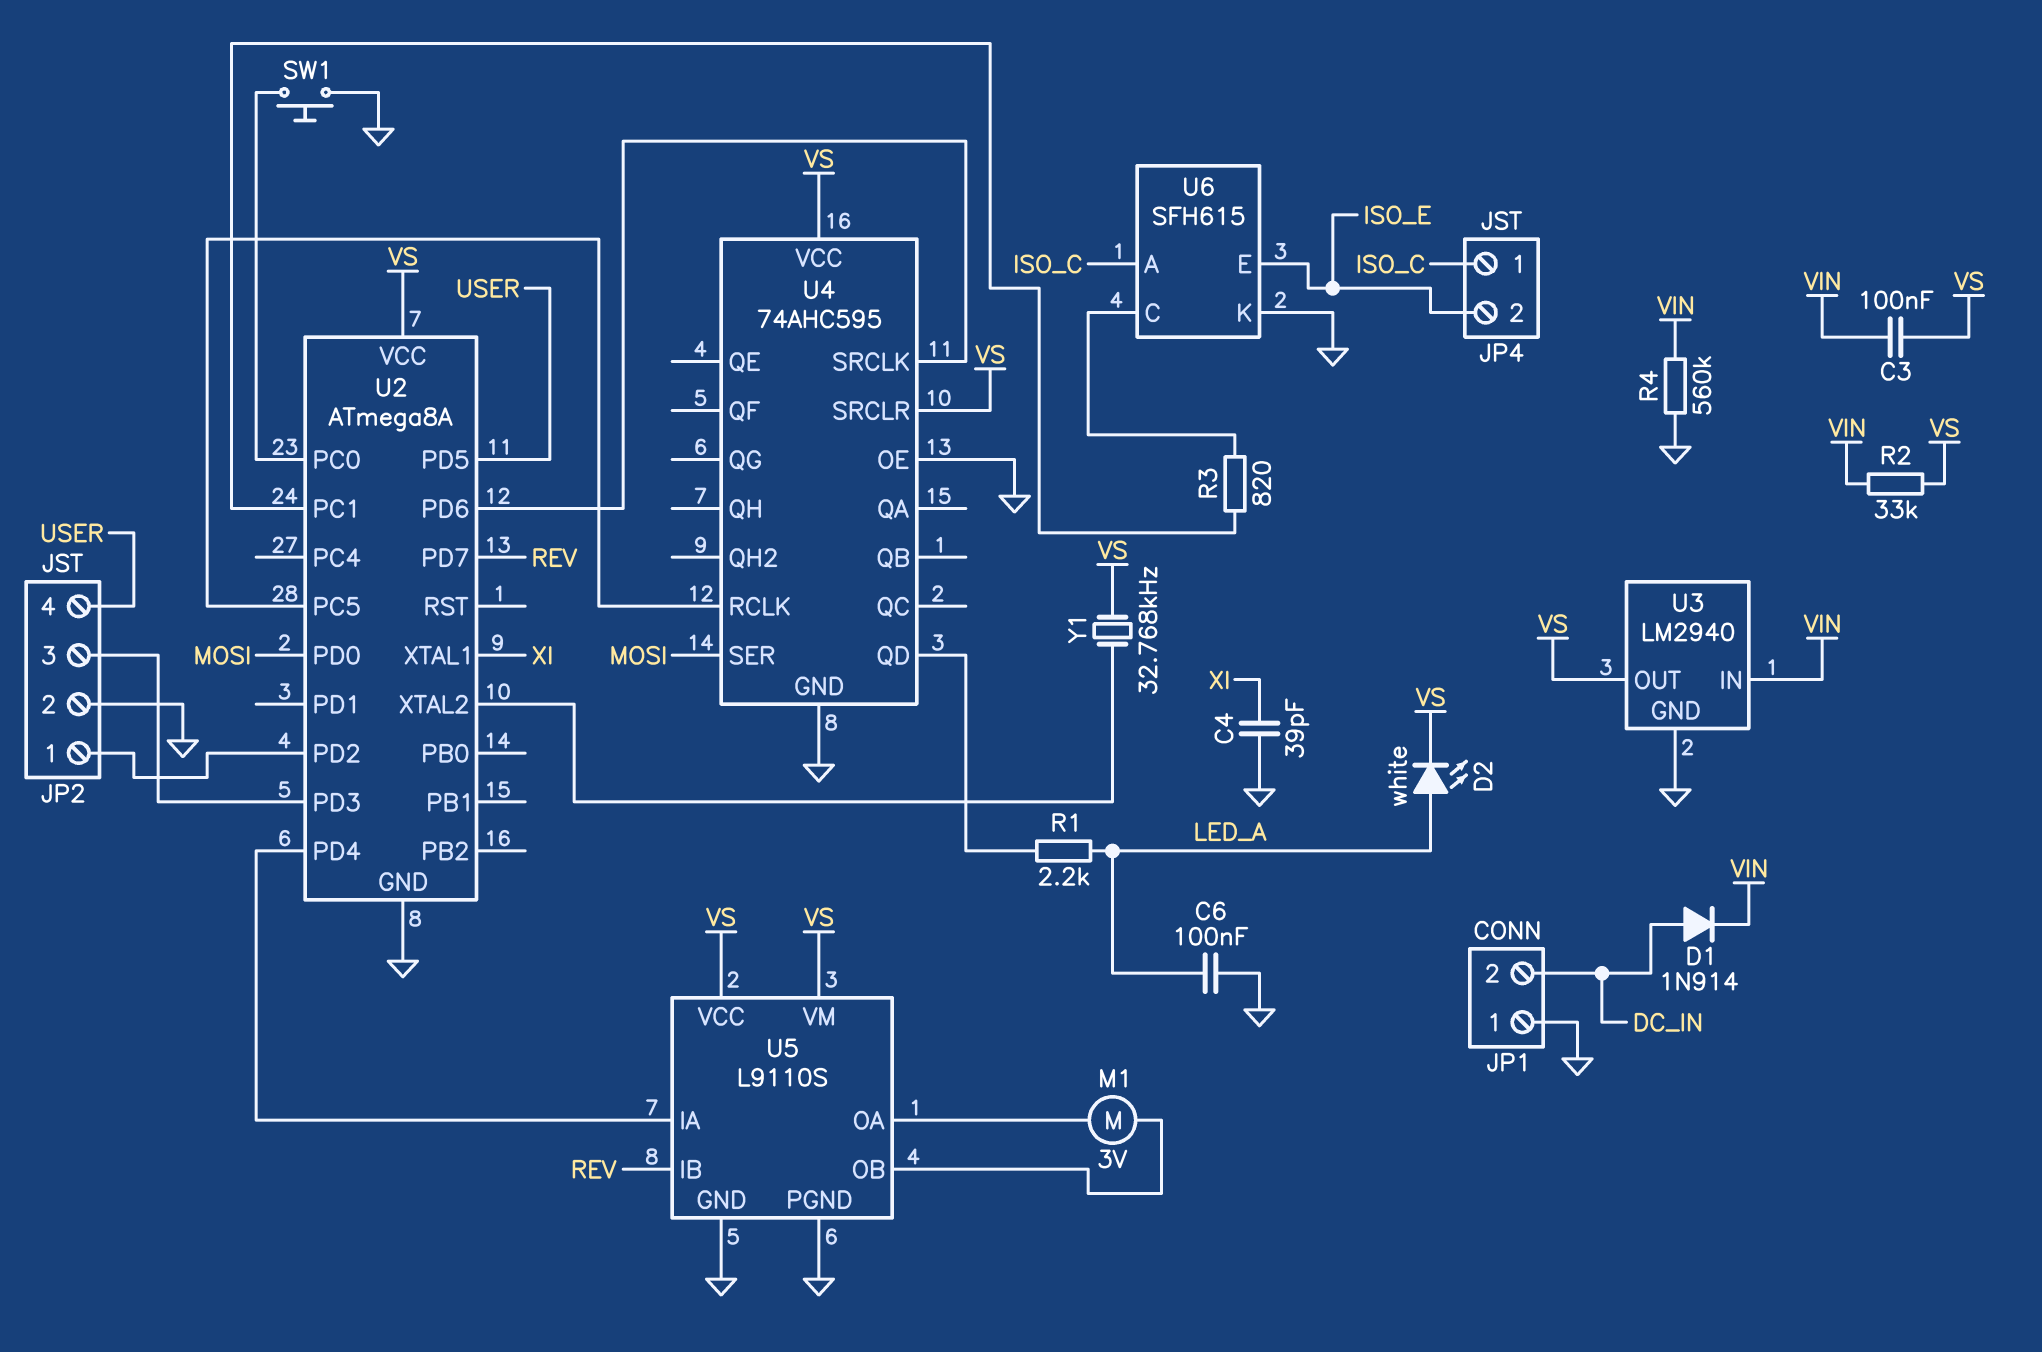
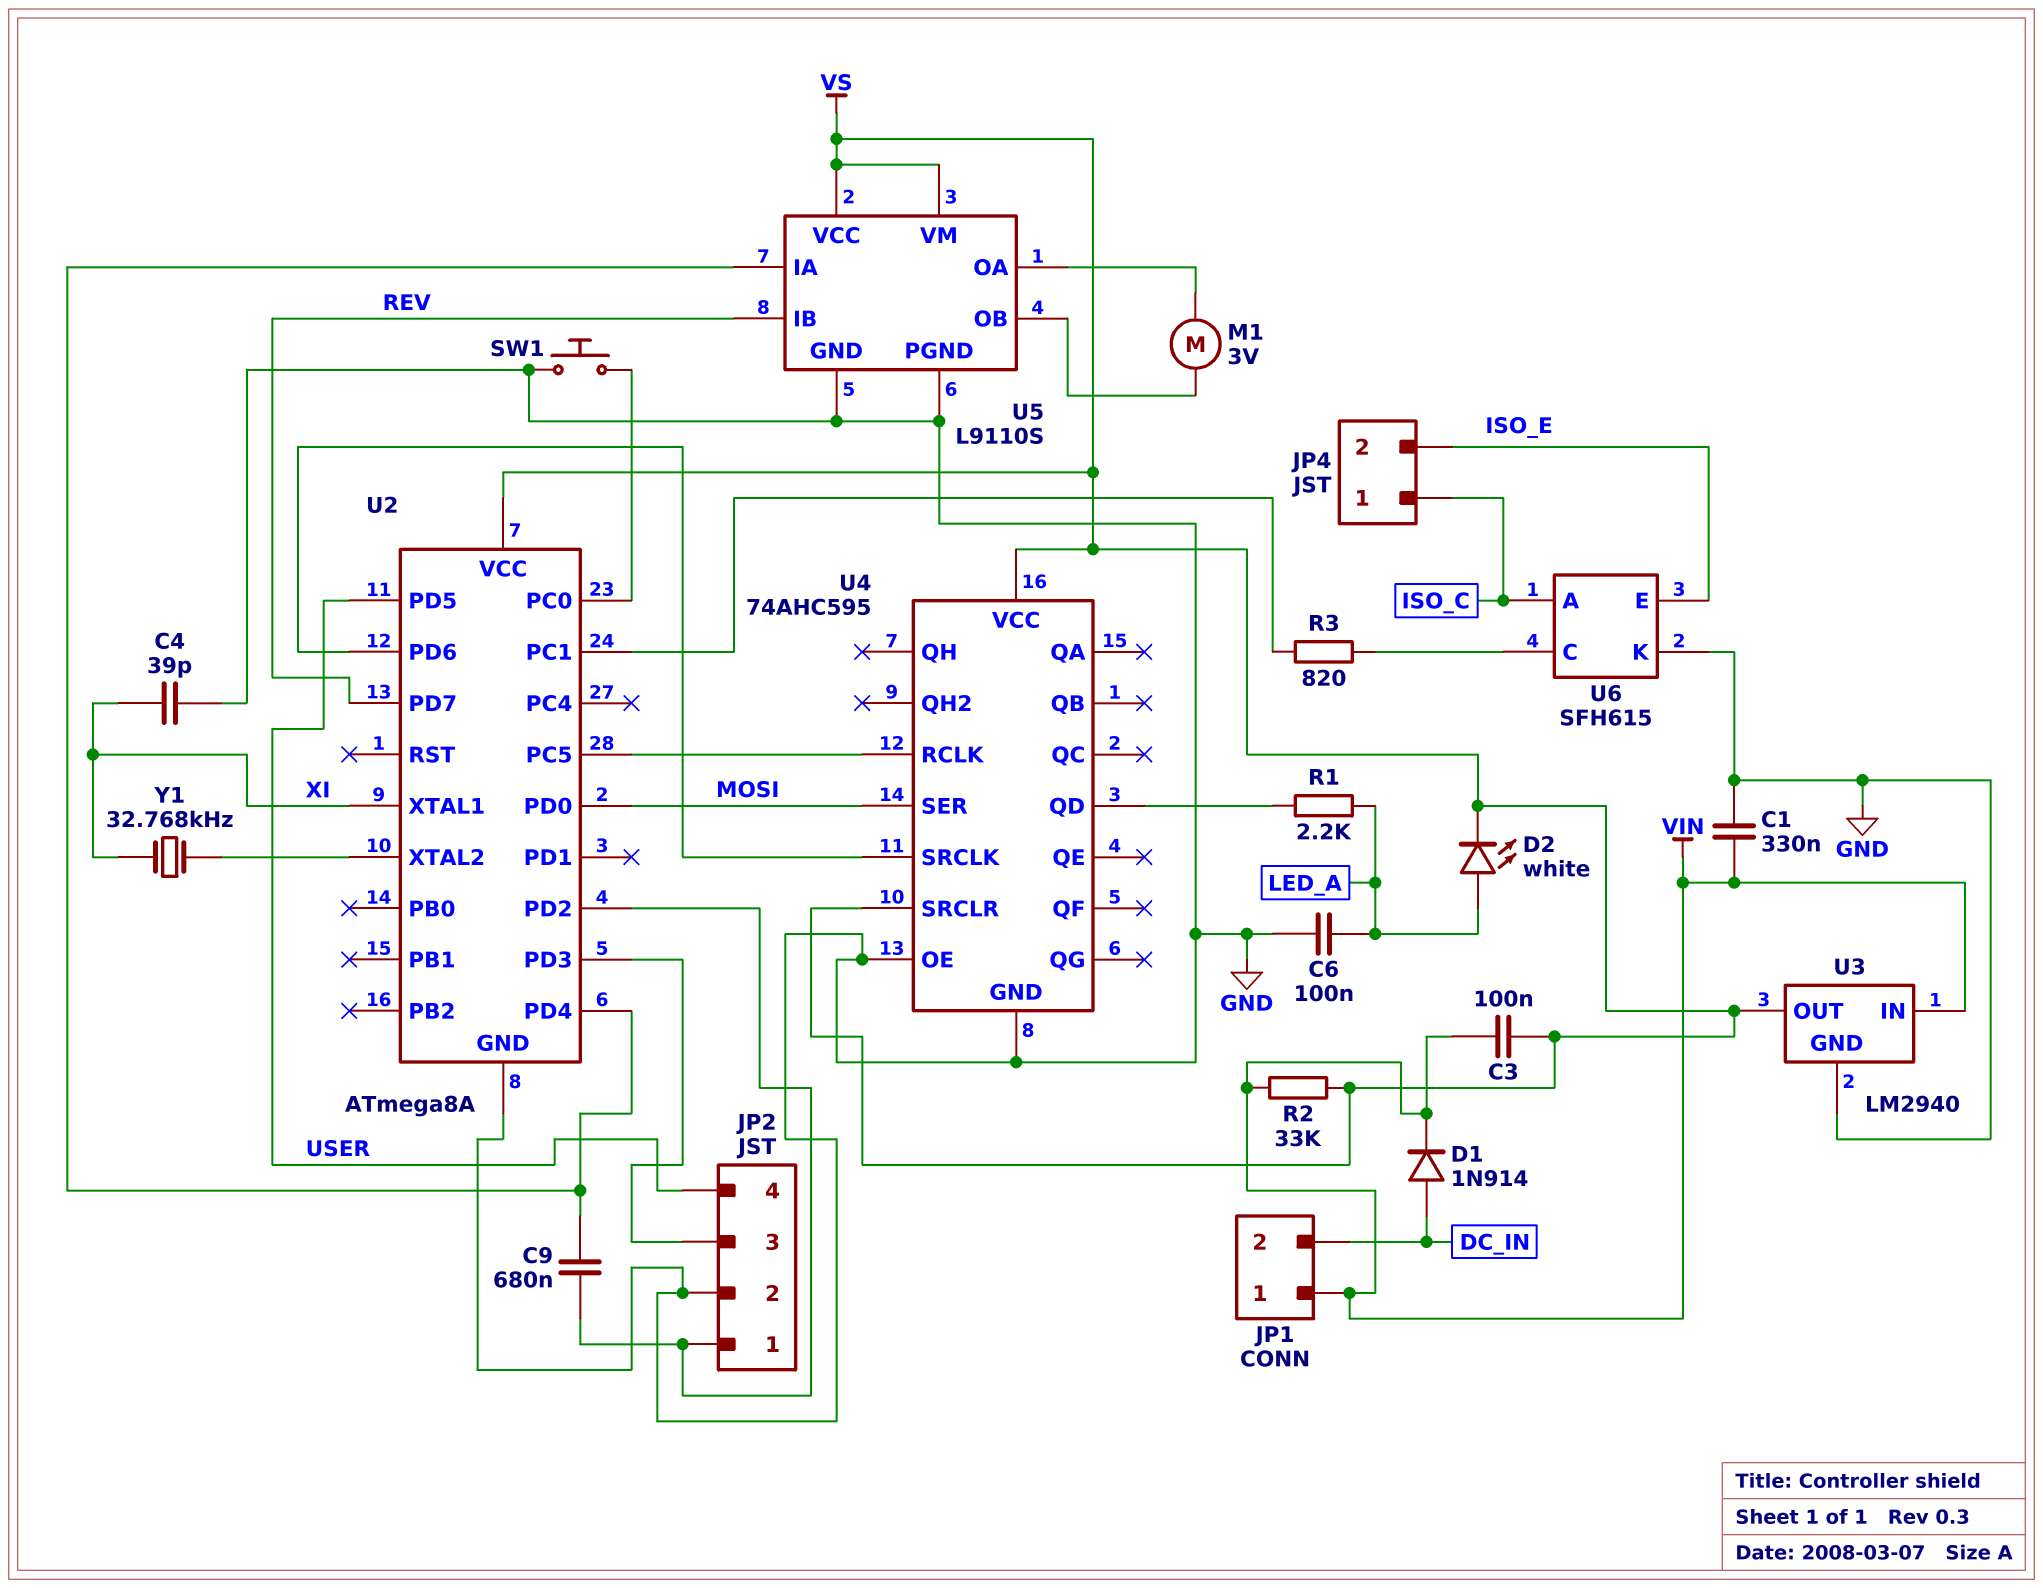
C1: none -> 330nF (GND, VIN)
C9: none -> 680nF (JP2/1, U2/PD4)
JP1 pin 1: GND -> VIN
R4: 560k (GND, VIN) -> none
Y1: 32.768kHz (U2/XTAL2, VS) -> 32.768kHz (U2/XTAL2, XI)

